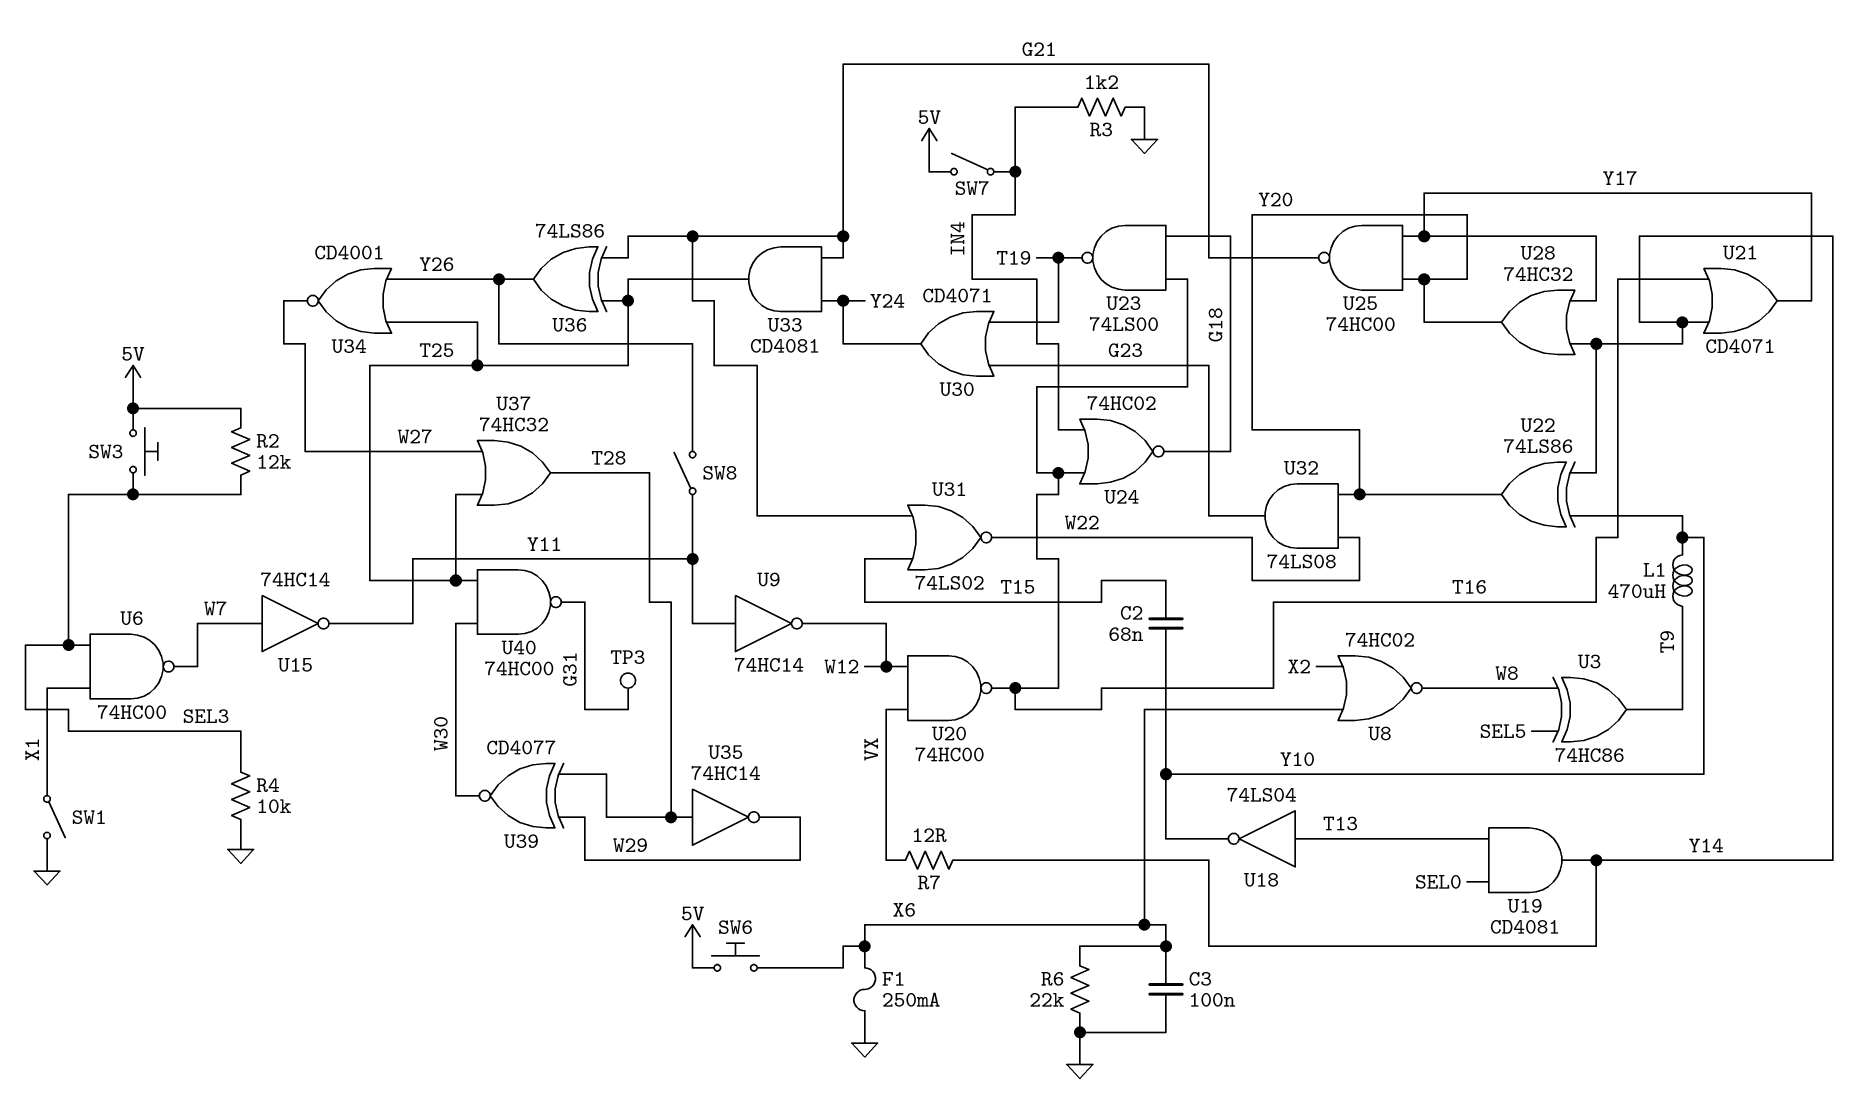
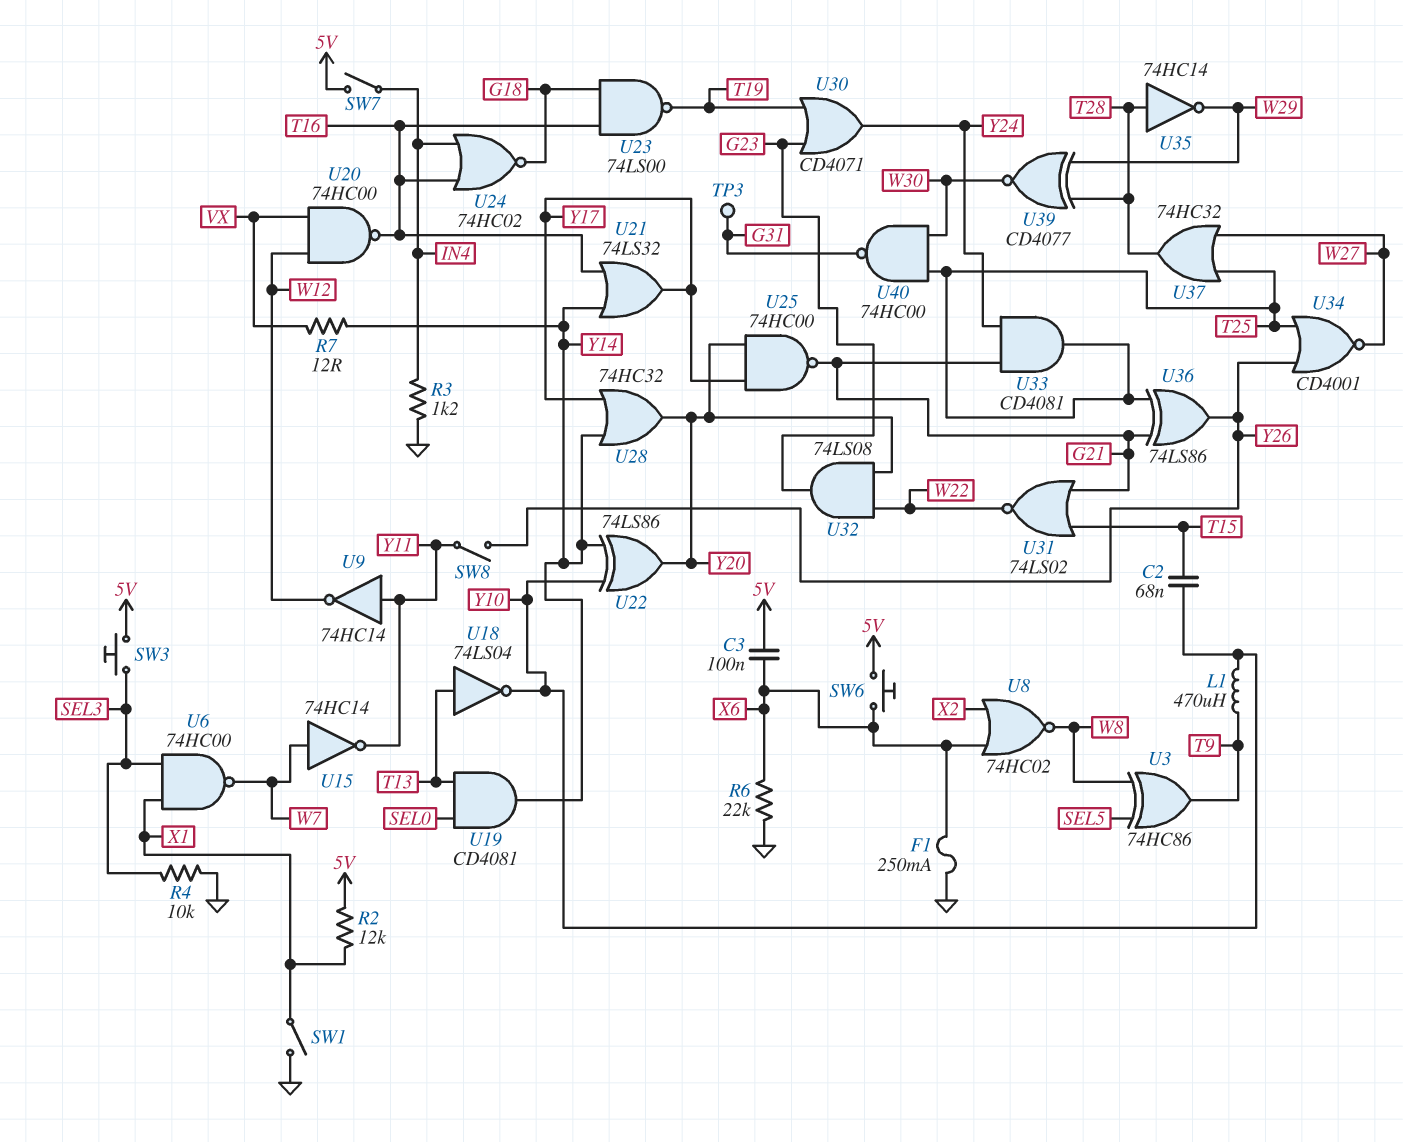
C3: 100nF (GND, X6) -> 100nF (5V, X6)
R2: 12k (5V, SEL3) -> 12k (5V, X1)
U21: OR CD4071 (in T16, in Y14, out Y17) -> OR 74LS32 (in T16, in Y14, out Y17)

